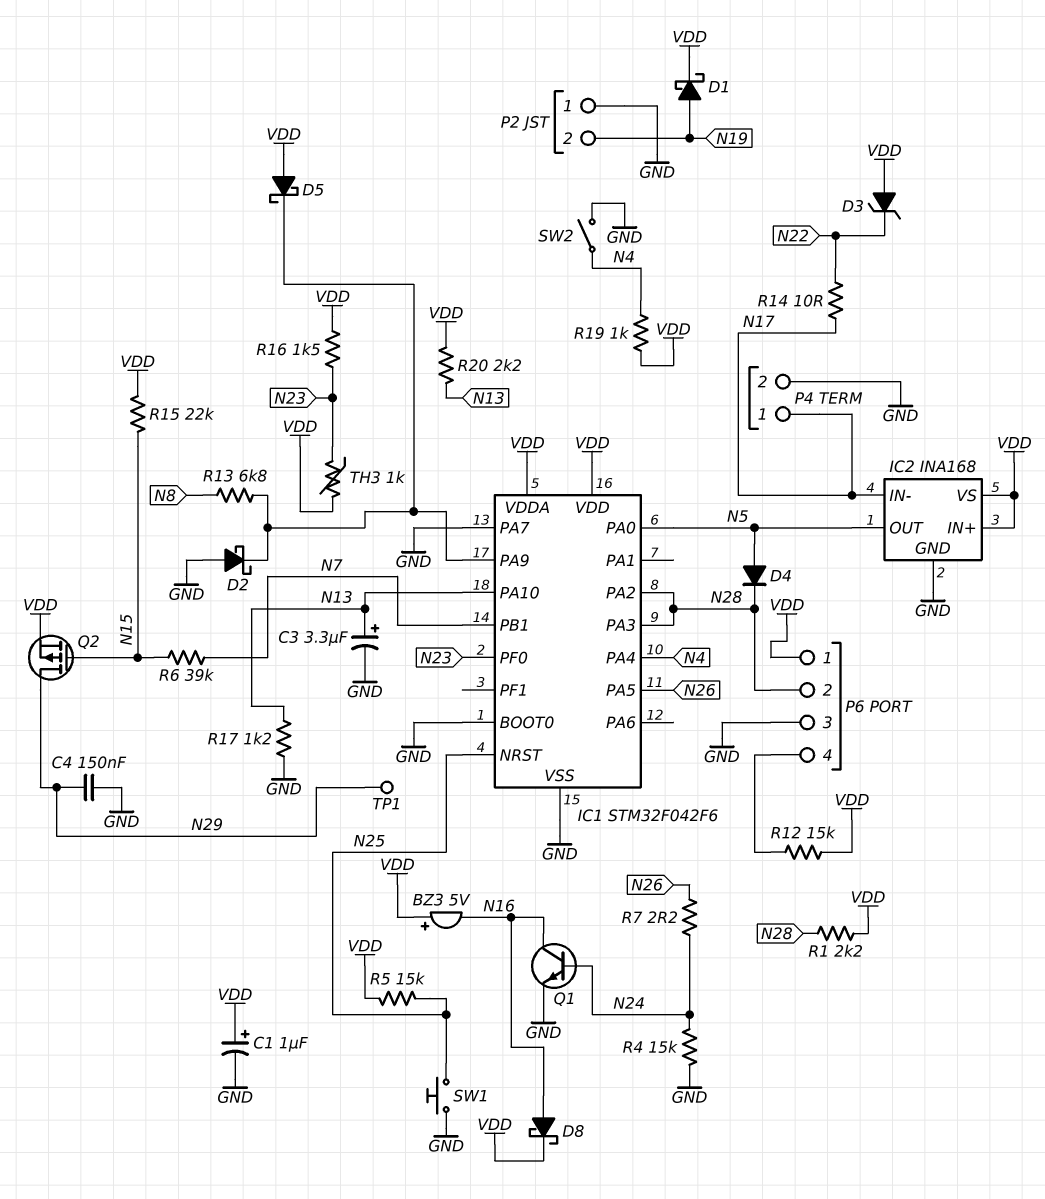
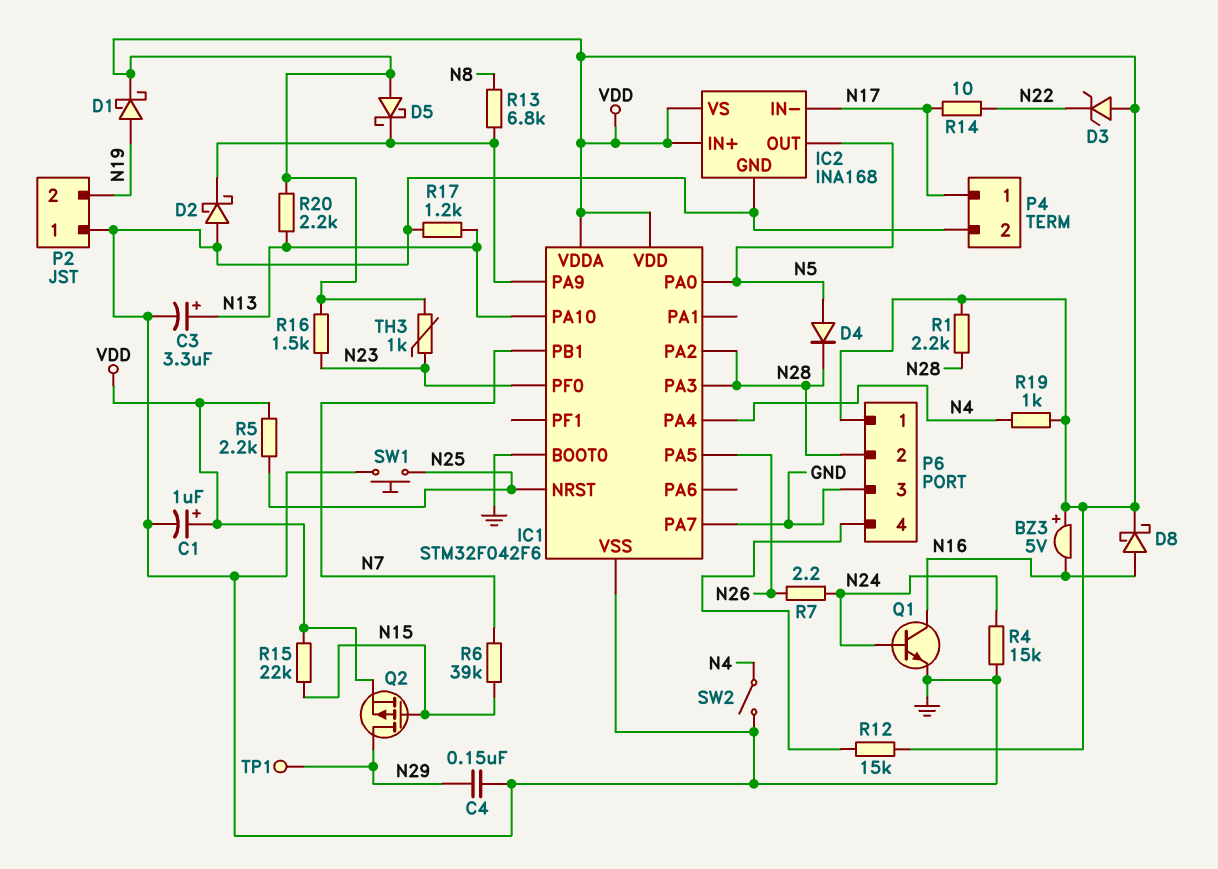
R5: 15k (N25, VDD) -> 2.2k (N25, VDD)

